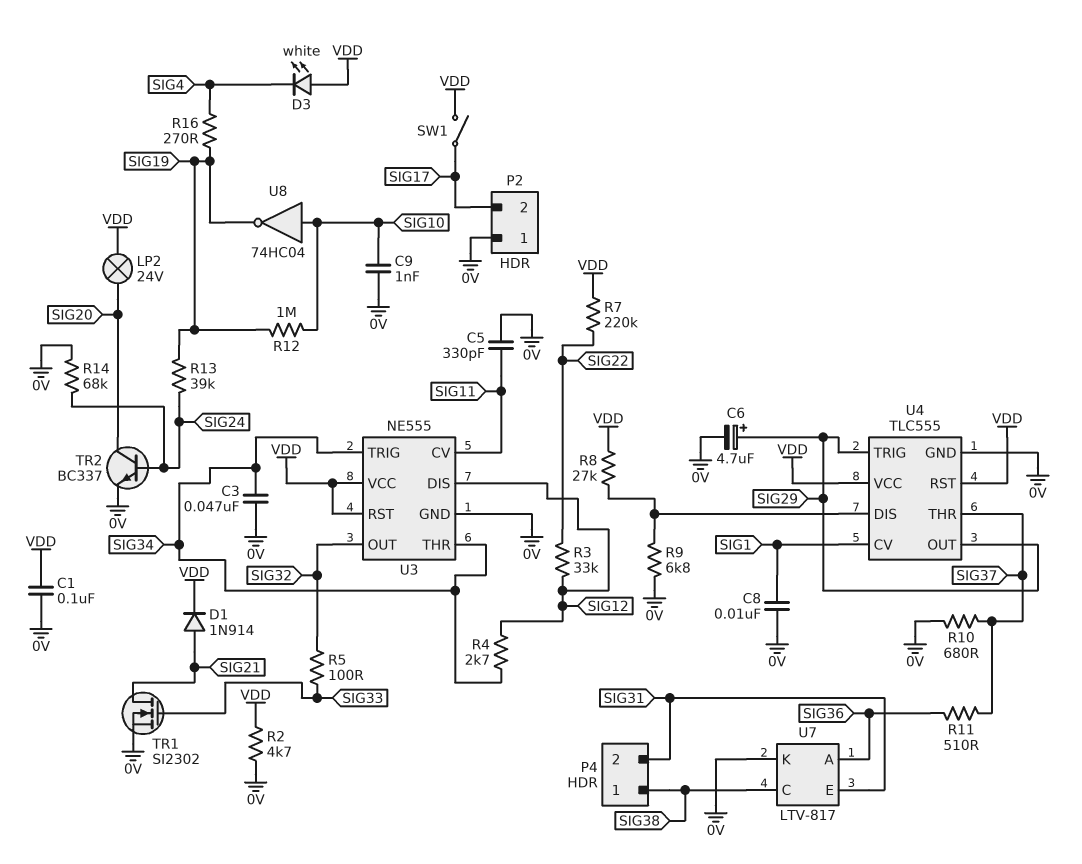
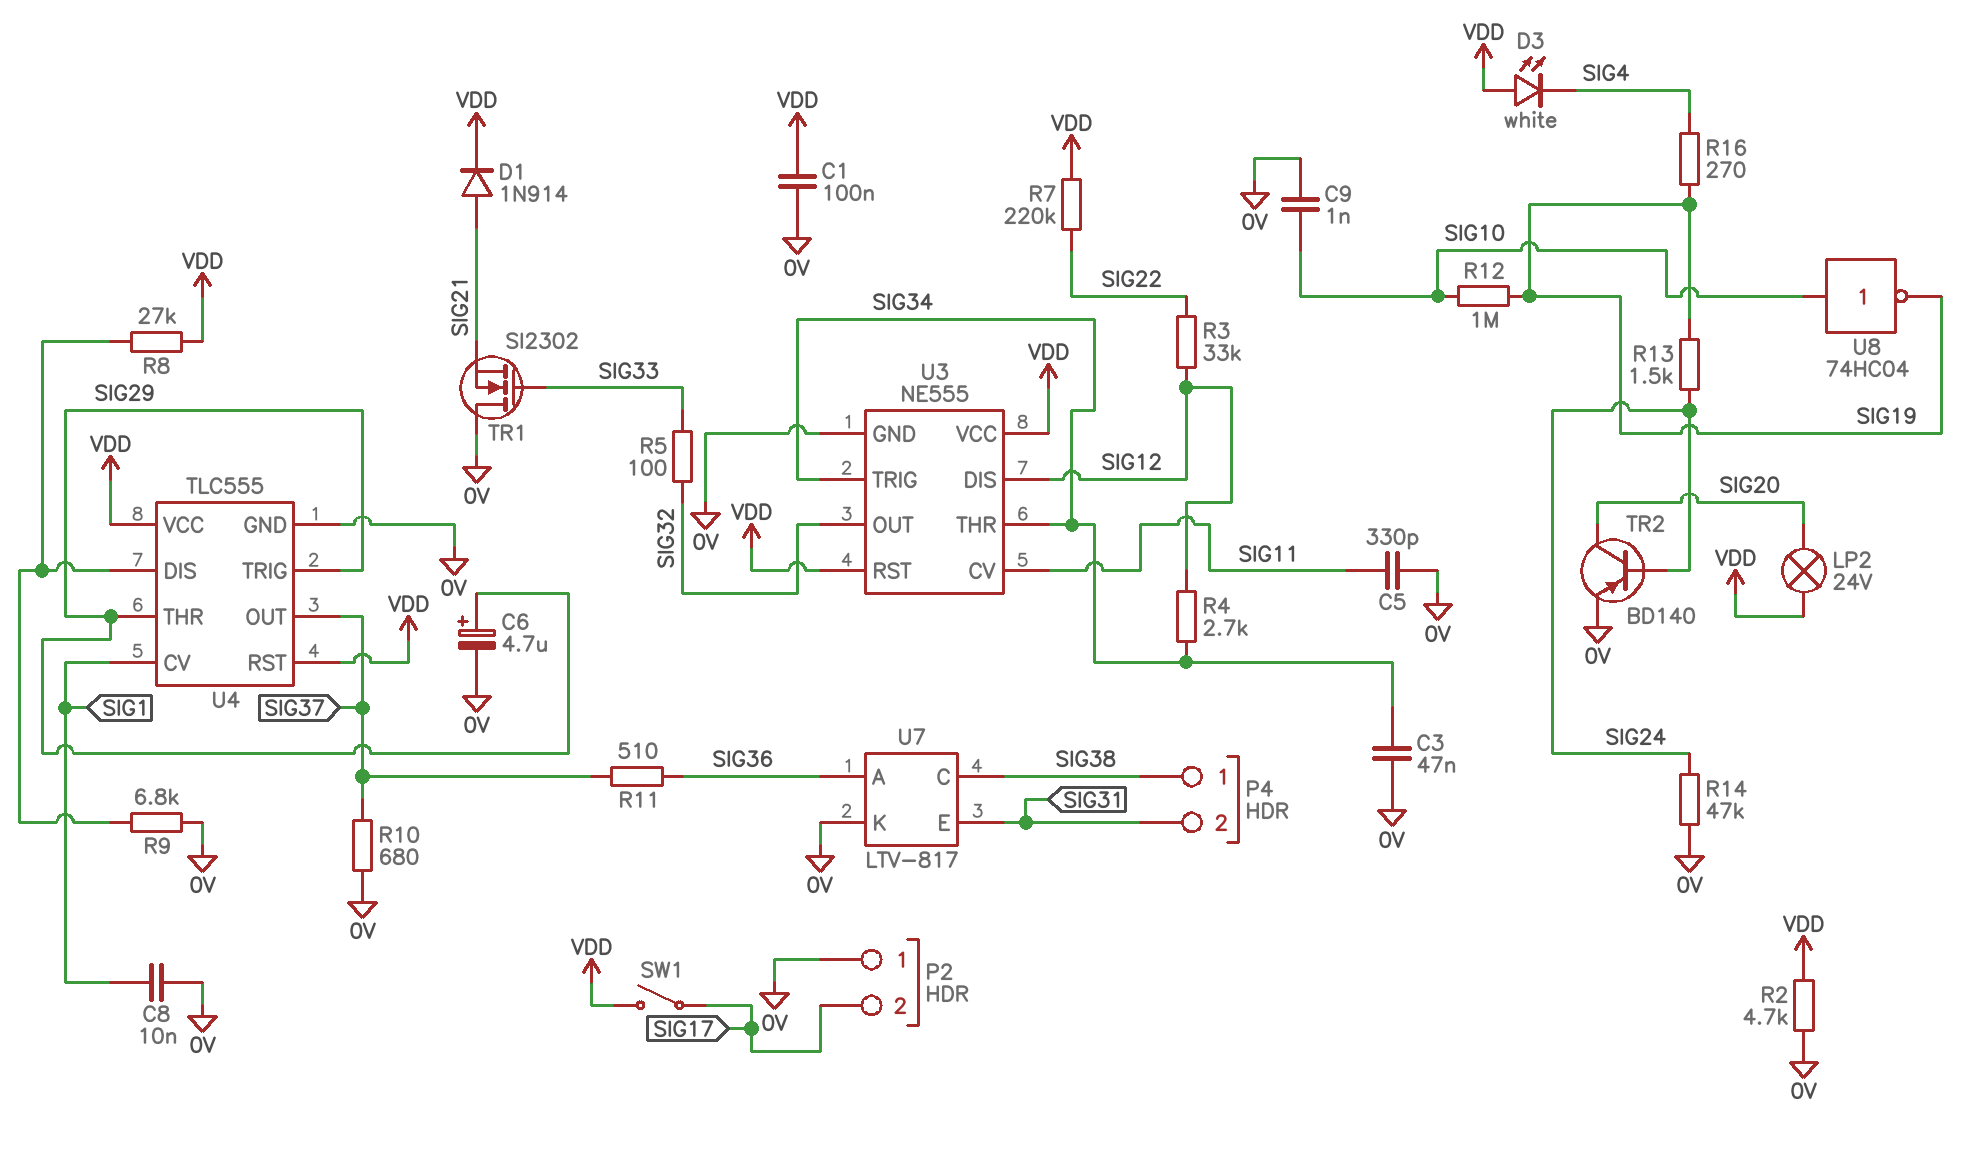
R13: 39k (SIG19, SIG24) -> 1.5k (SIG19, SIG24)
R14: 68k (0V, SIG24) -> 47k (0V, SIG24)
TR1: NMOS SI2302 (G SIG33, D SIG21, S 0V) -> NMOS SI2302 (G SIG33, D 0V, S SIG21)
TR2: NPN BC337 (B SIG24, C SIG20, E 0V) -> PNP BD140 (B SIG24, C SIG20, E 0V)
U4 pin OUT: SIG29 -> SIG37
U4 pin THR: SIG37 -> SIG29

